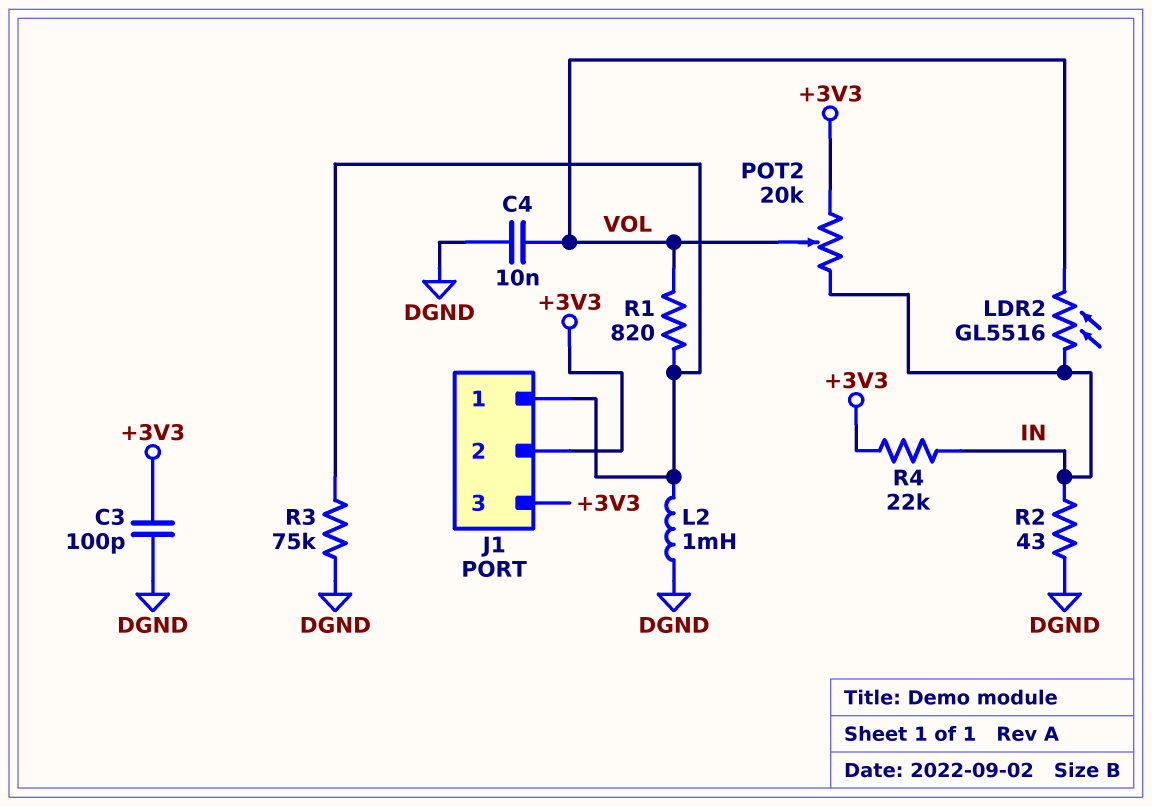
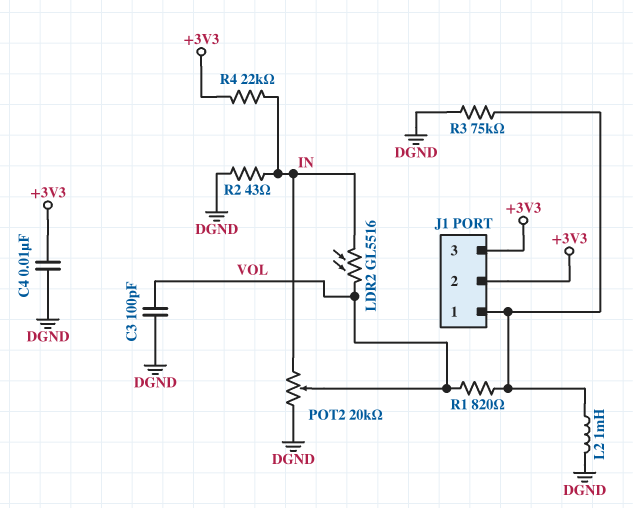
C3: 100pF (+3V3, DGND) -> 100pF (DGND, VOL)
C4: 10nF (DGND, VOL) -> 10nF (+3V3, DGND)
POT2: 20k (+3V3, IN, wiper VOL) -> 20k (DGND, IN, wiper VOL)

